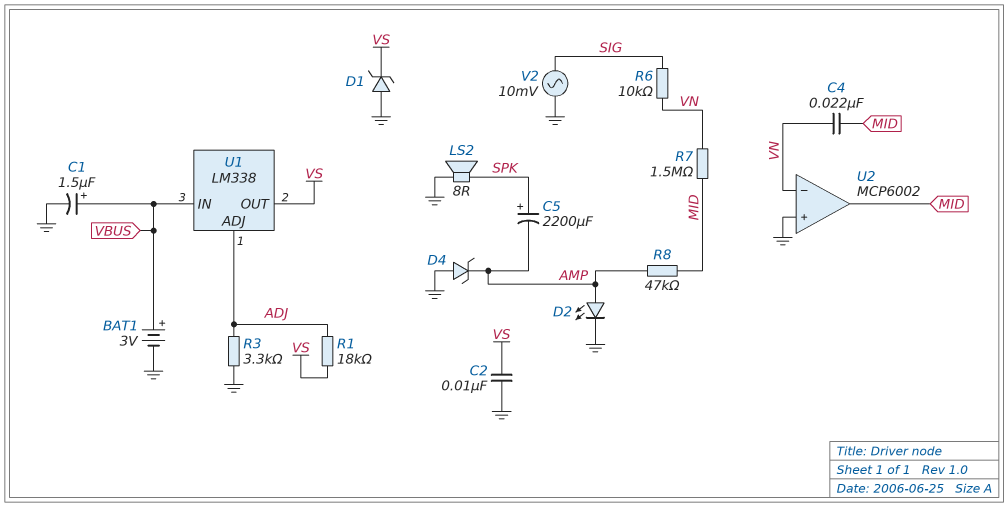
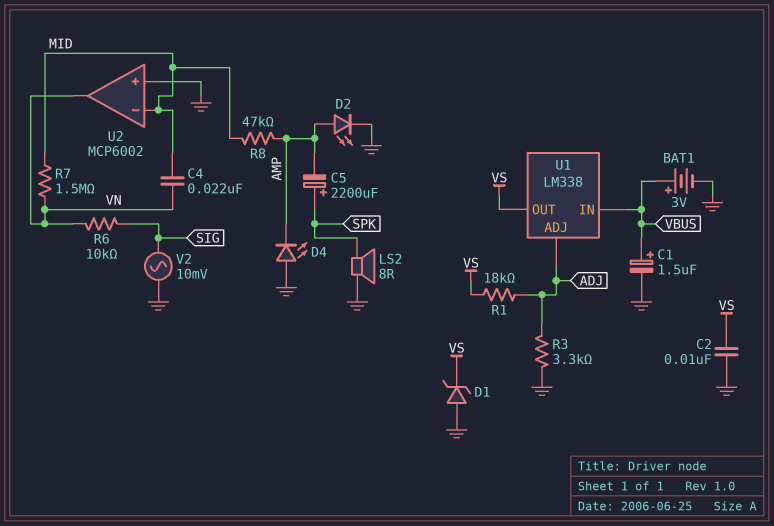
D4: zener (A GND, K AMP) -> LED (A GND, K AMP)
U2 pin in-: VN -> MID
U2 pin out: MID -> VN

